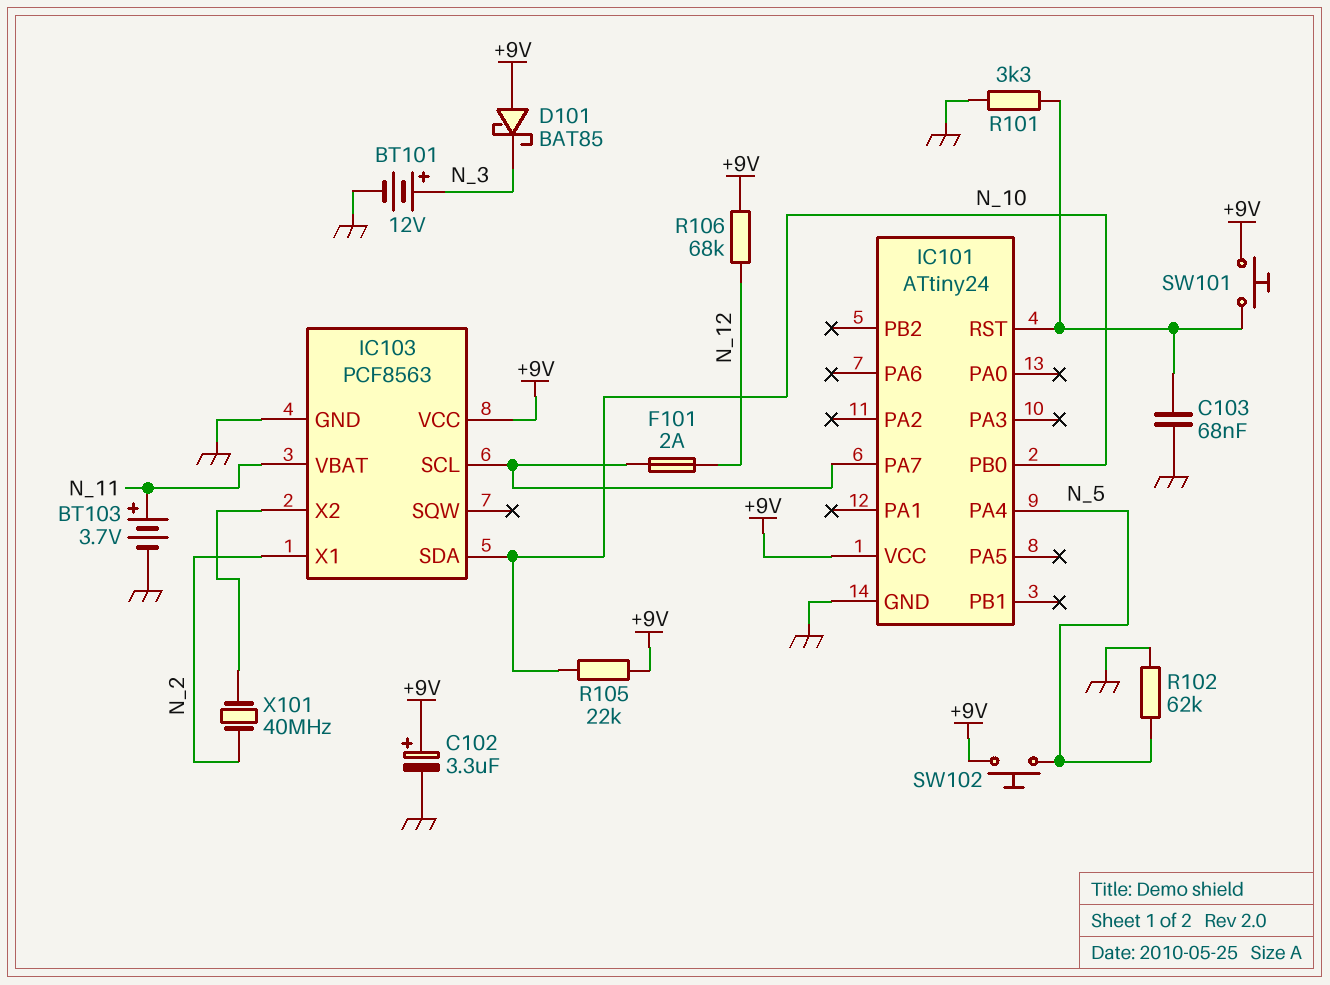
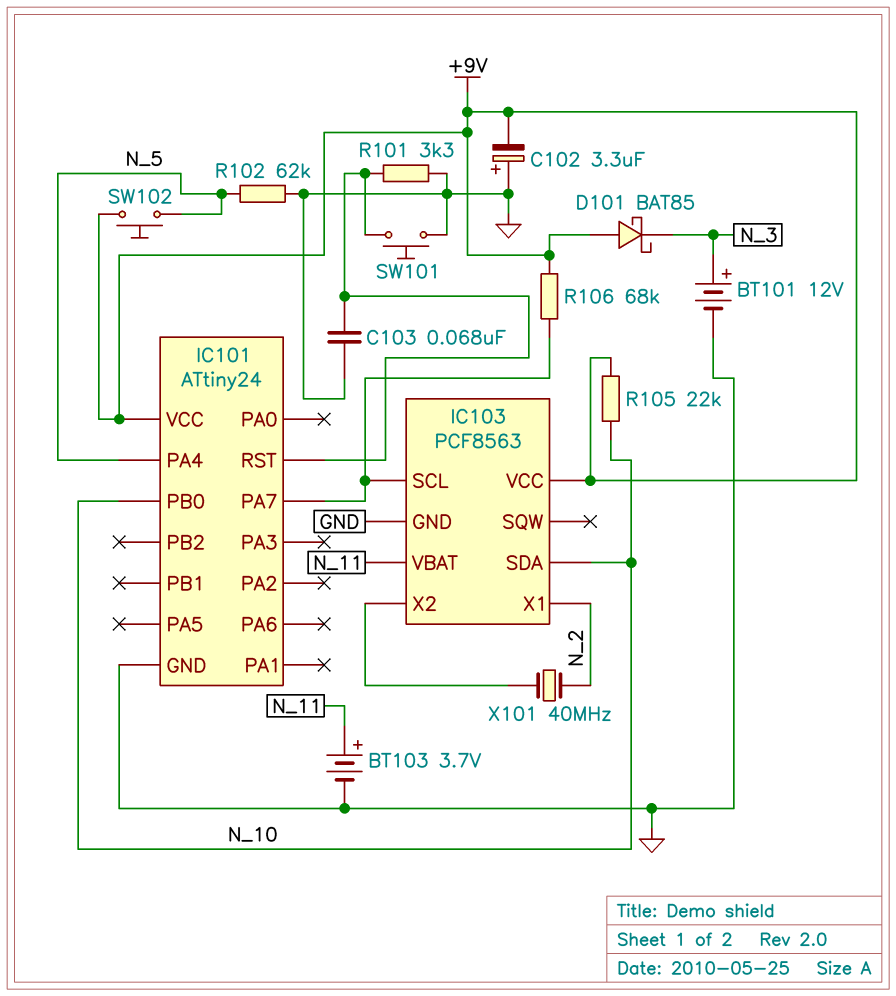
C102: 3.3uF (plus +9V, minus GND) -> 3.3uF (plus GND, minus +9V)
F101: 2A (IC101/PA7, N_12) -> none
R106: 68k (+9V, N_12) -> 68k (+9V, IC101/PA7)
SW101: button (+9V, IC101/RST) -> button (GND, IC101/RST)

